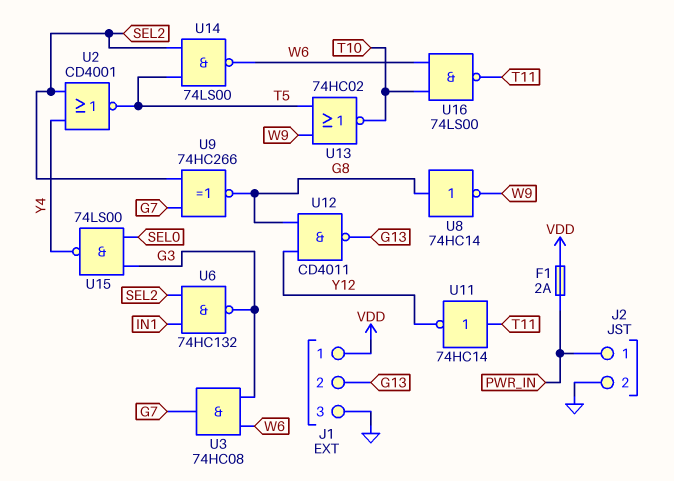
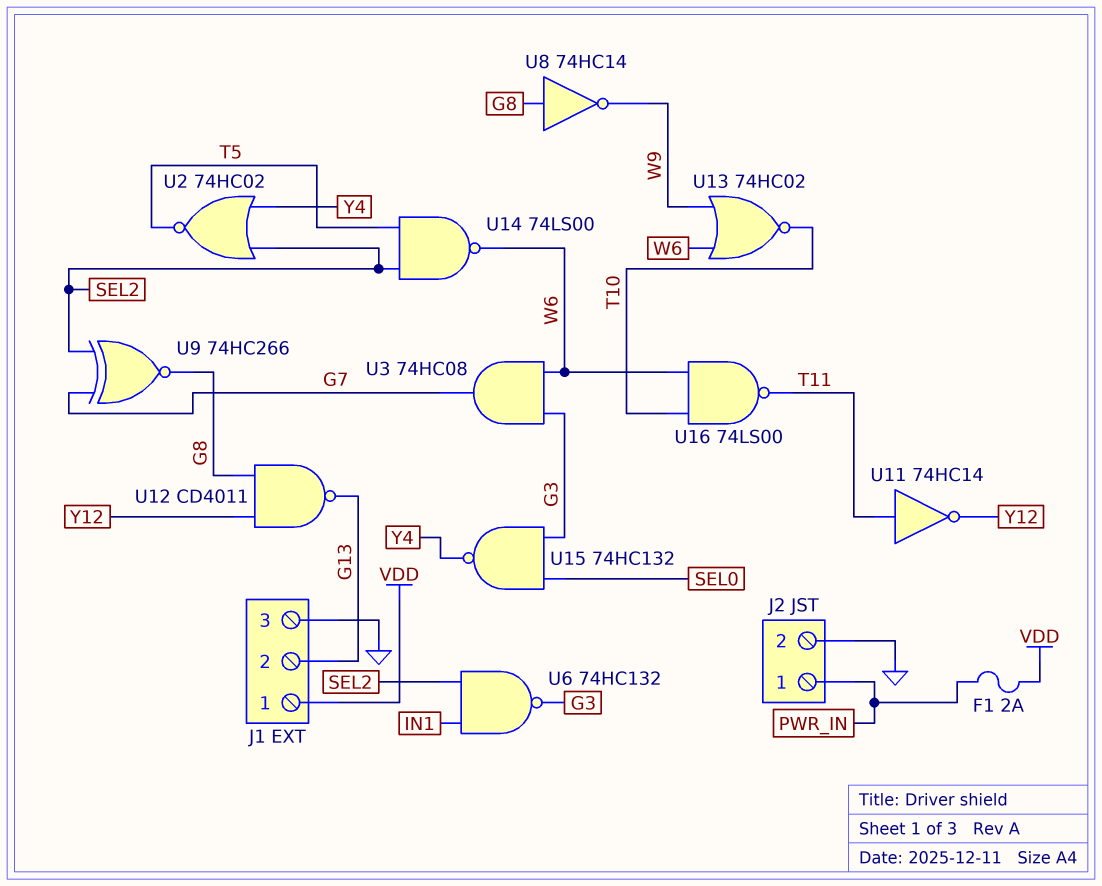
U2: NOR CD4001 (in SEL2, in Y4, out T5) -> NOR 74HC02 (in SEL2, in Y4, out T5)
U13: NOR 74HC02 (in T5, in W9, out T10) -> NOR 74HC02 (in W6, in W9, out T10)
U15: NAND 74LS00 (in G3, in SEL0, out Y4) -> NAND 74HC132 (in G3, in SEL0, out Y4)

